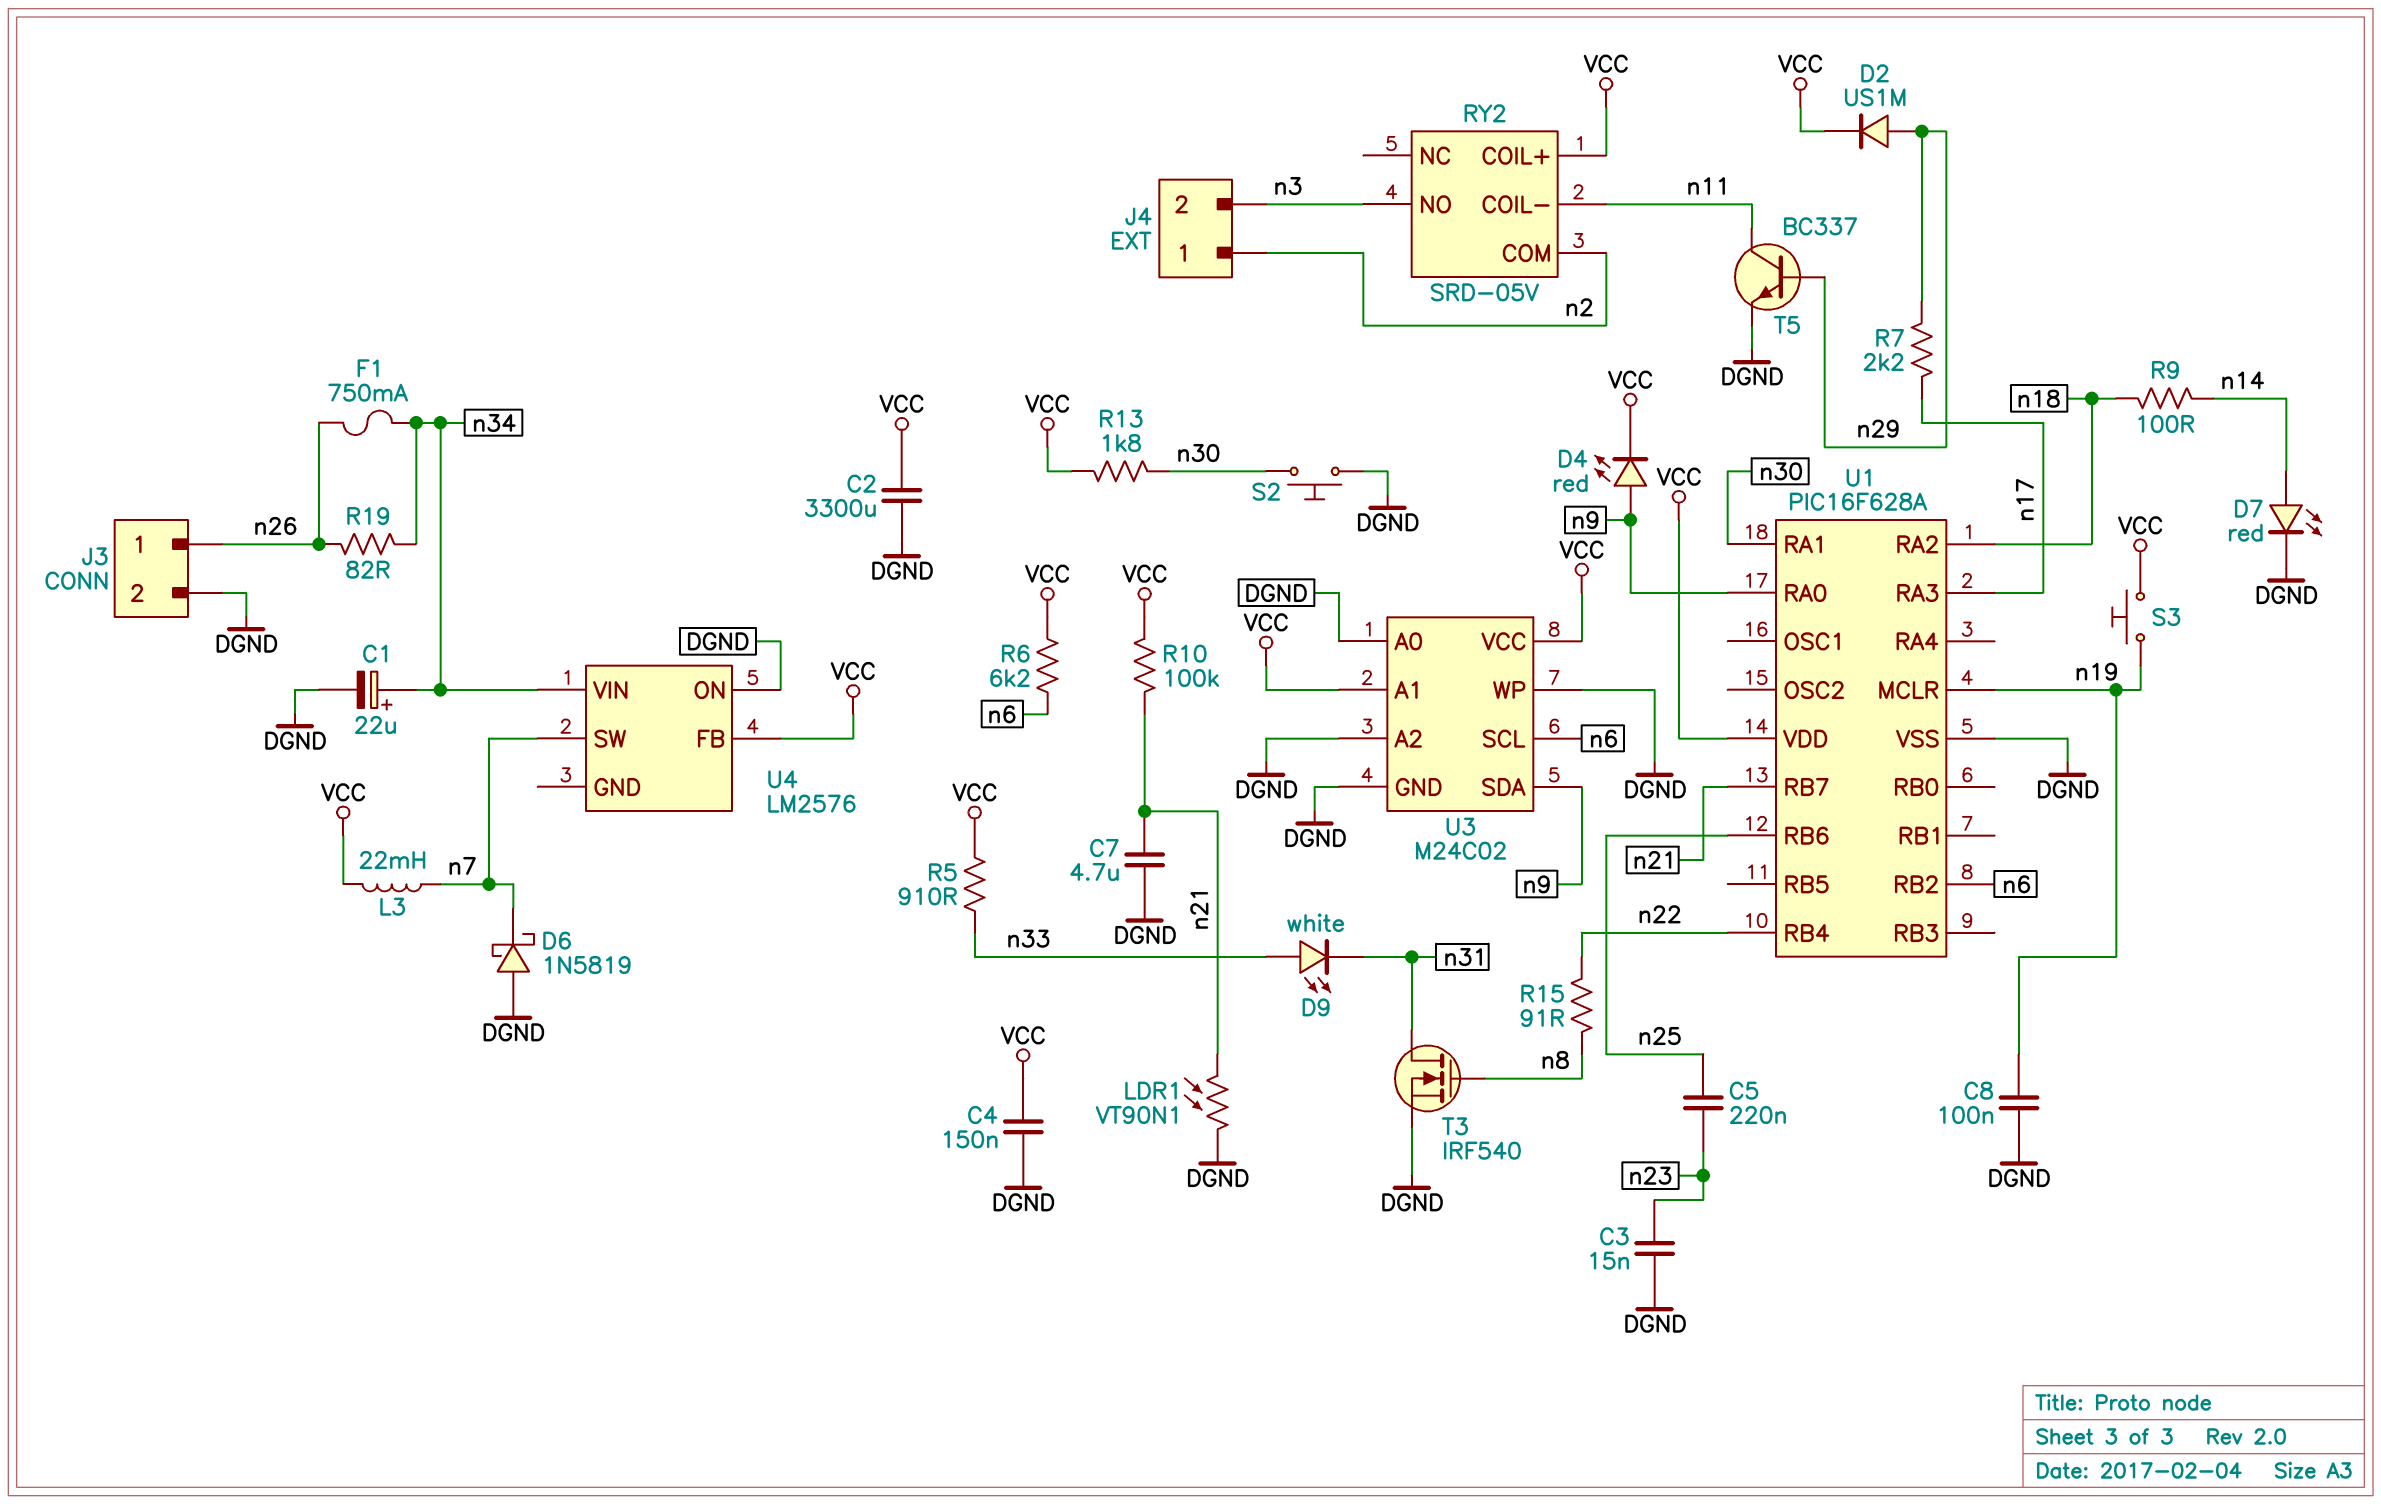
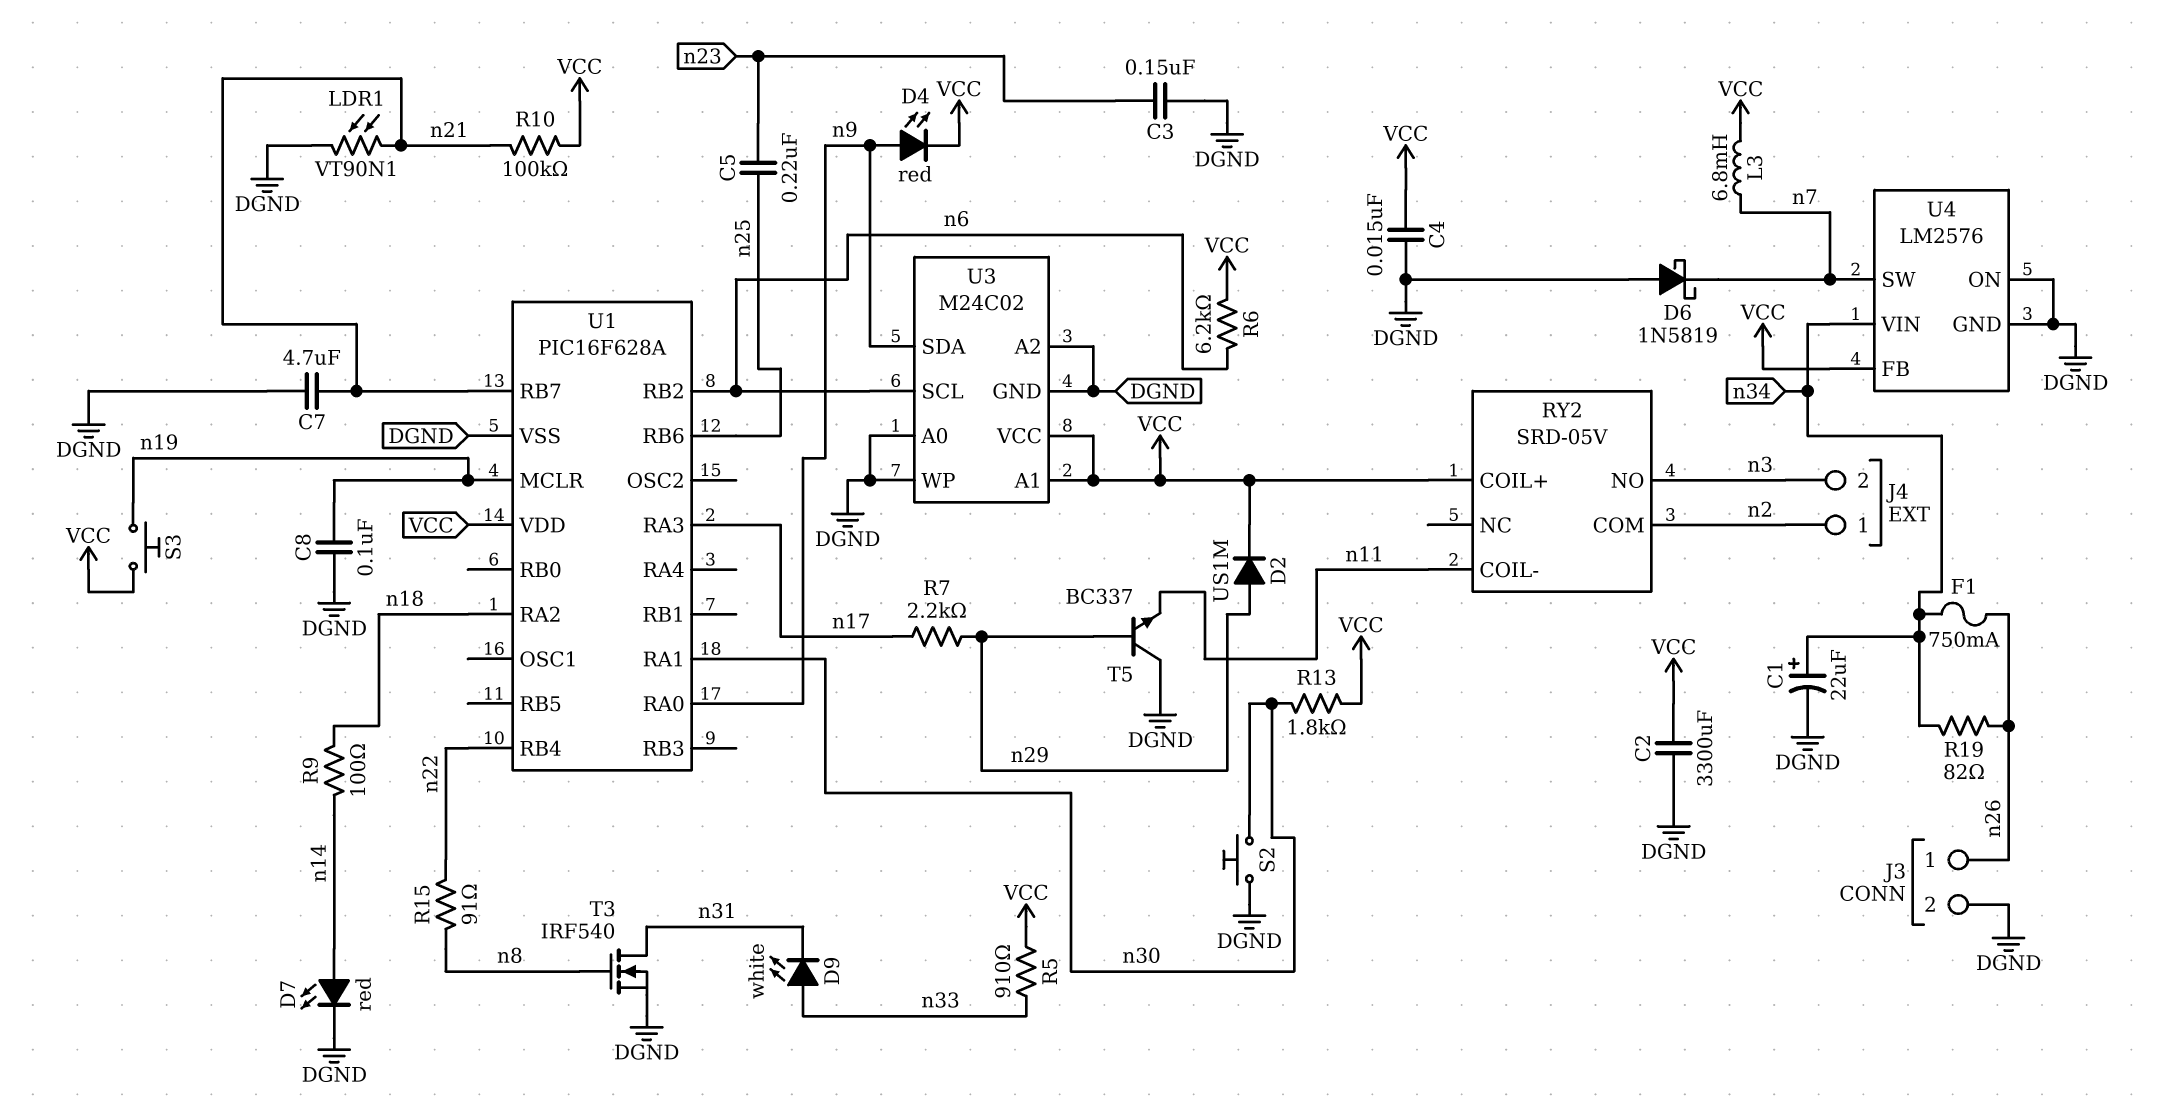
C3: 15nF (DGND, n23) -> 150nF (DGND, n23)
C4: 150nF (DGND, VCC) -> 15nF (DGND, VCC)
L3: 22mH (VCC, n7) -> 6.8mH (VCC, n7)
T5: NPN BC337 (B n29, C n11, E DGND) -> NPN BC337 (B n29, C DGND, E n11)
U4 pin GND: none -> DGND

